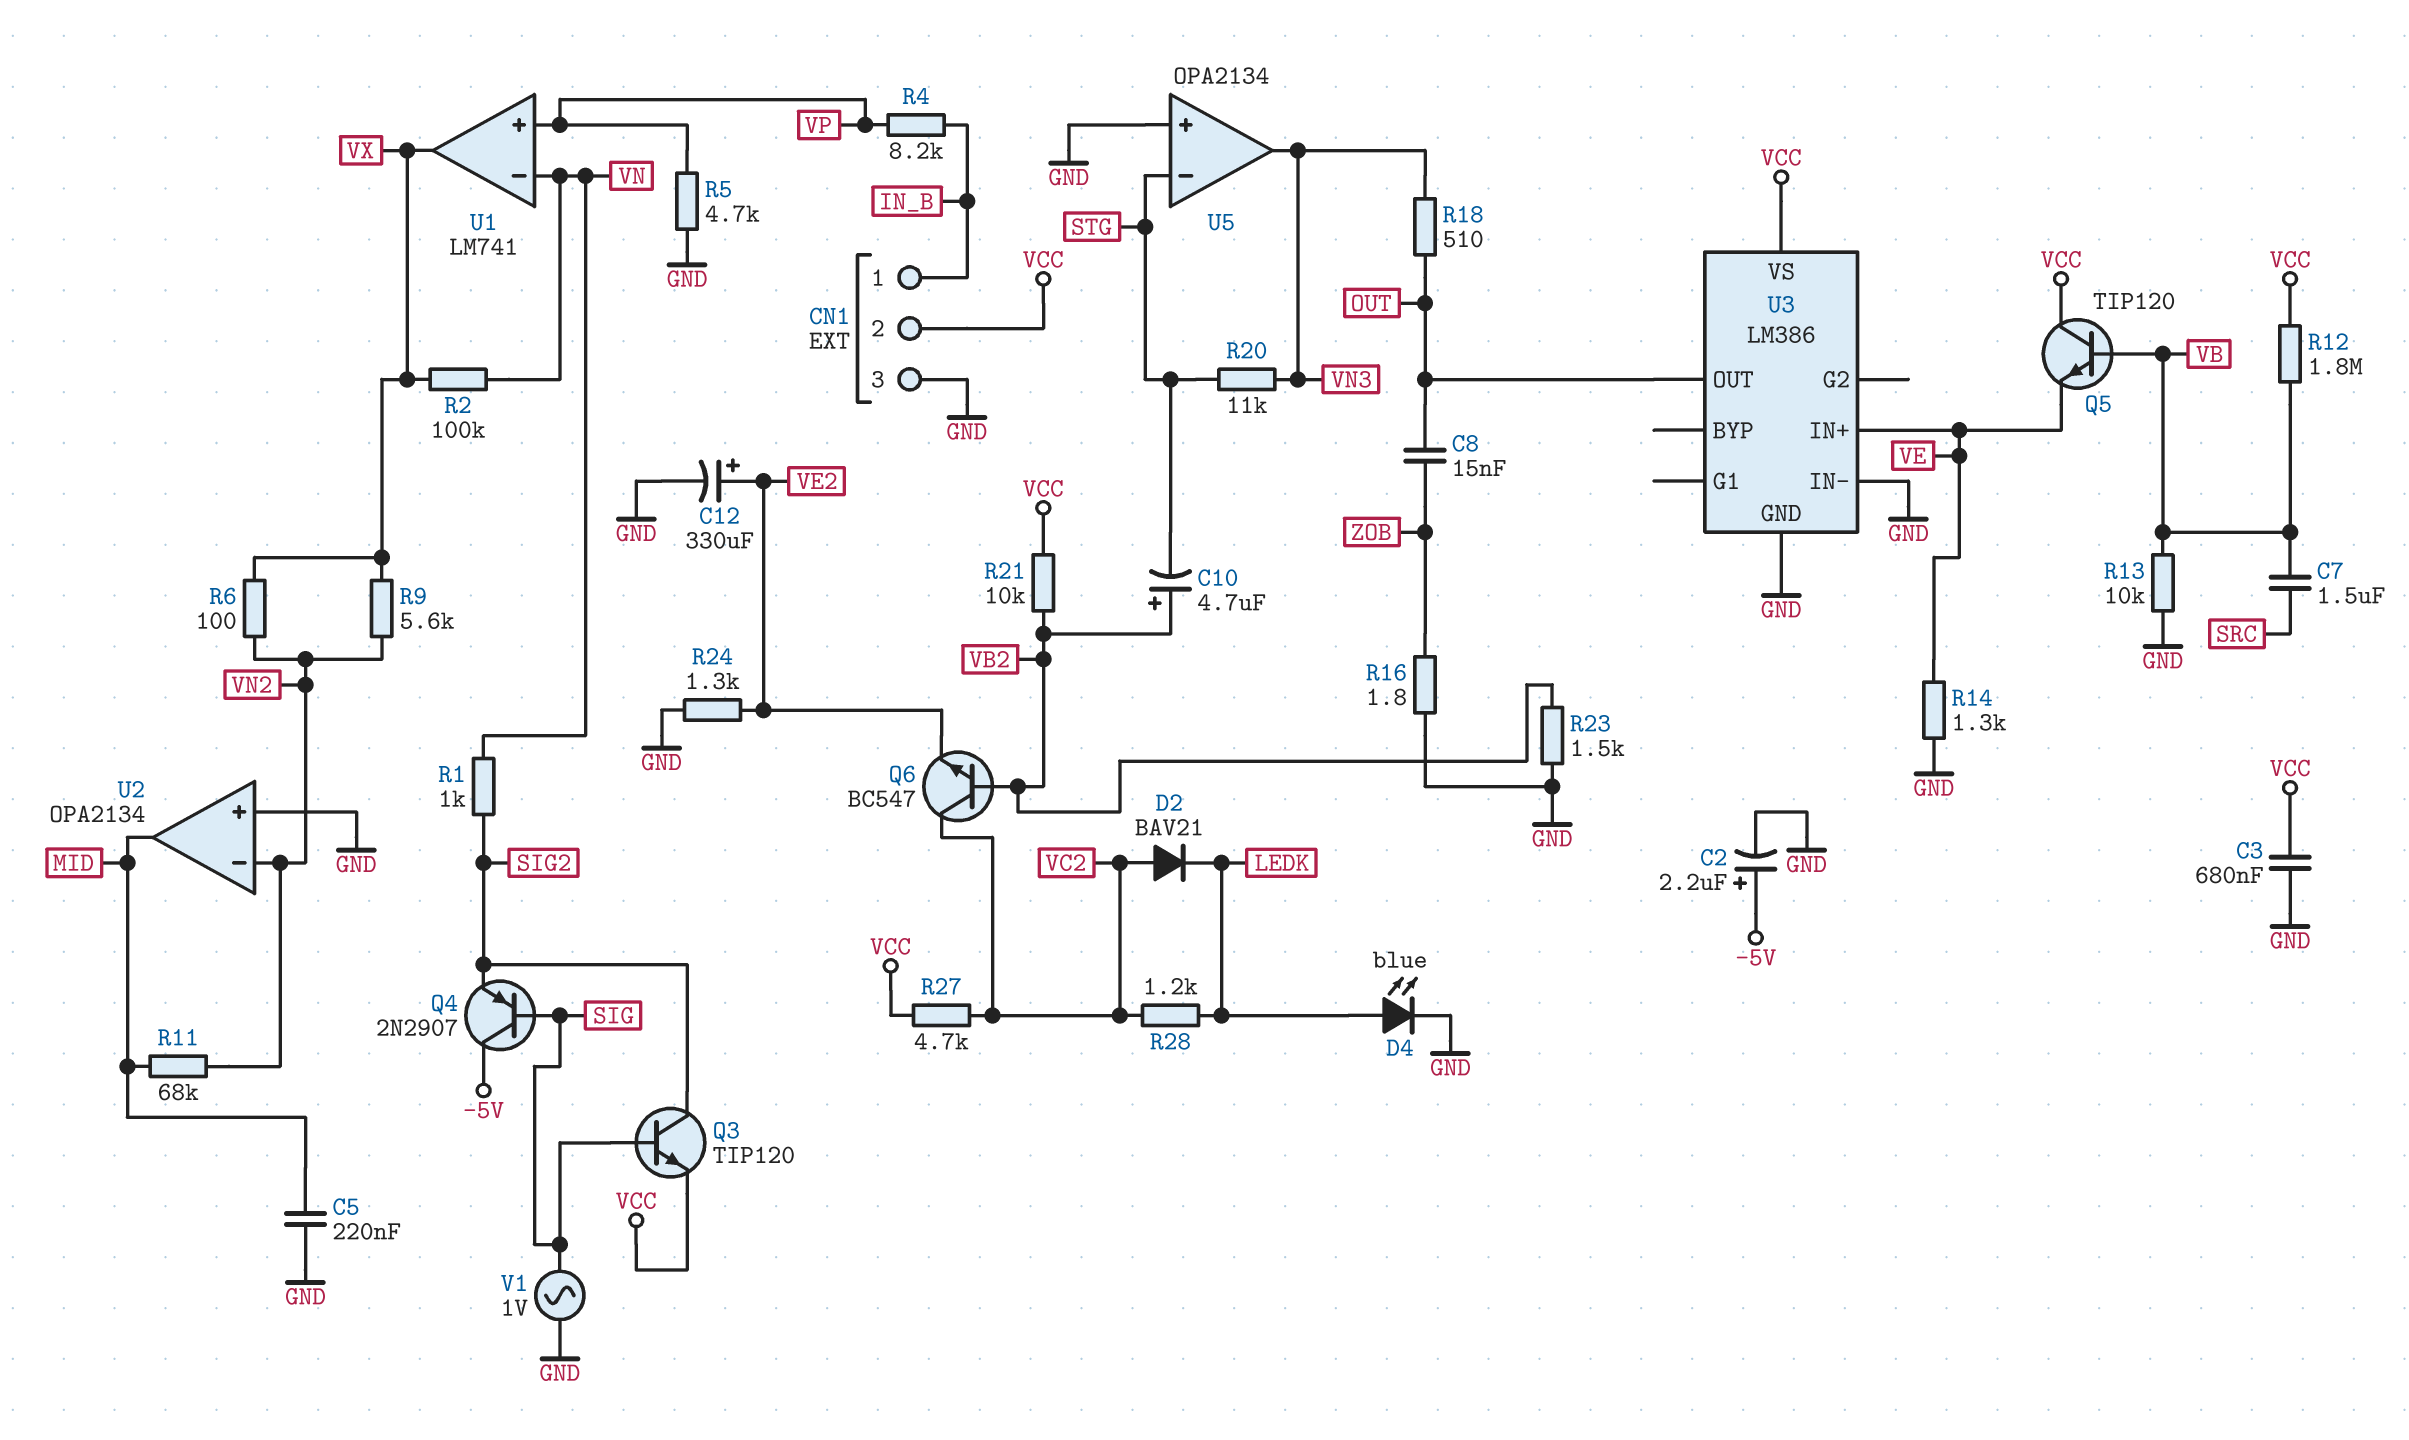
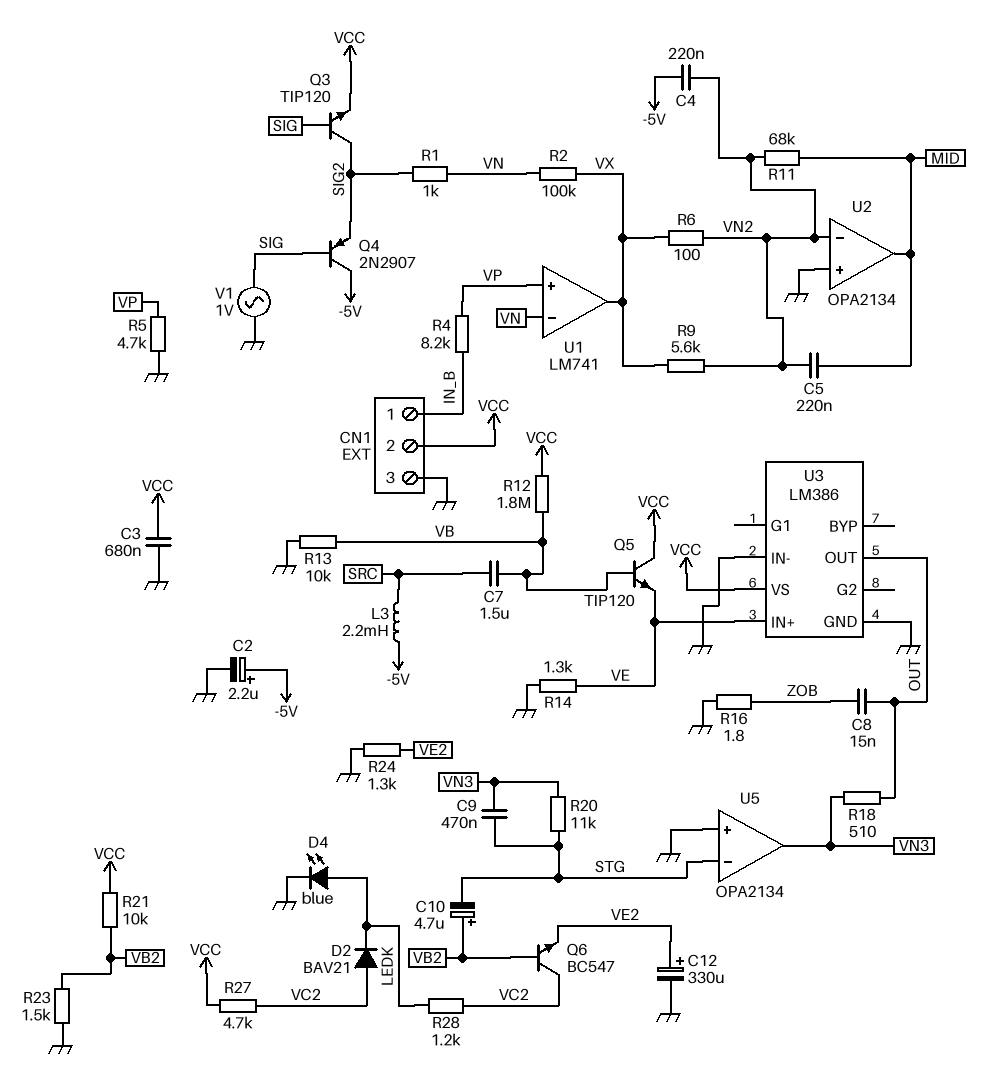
C4: none -> 220nF (-5V, VN2)
C5: 220nF (GND, MID) -> 220nF (MID, VN2)
C9: none -> 470nF (STG, VN3)
L3: none -> 2.2mH (-5V, SRC)

